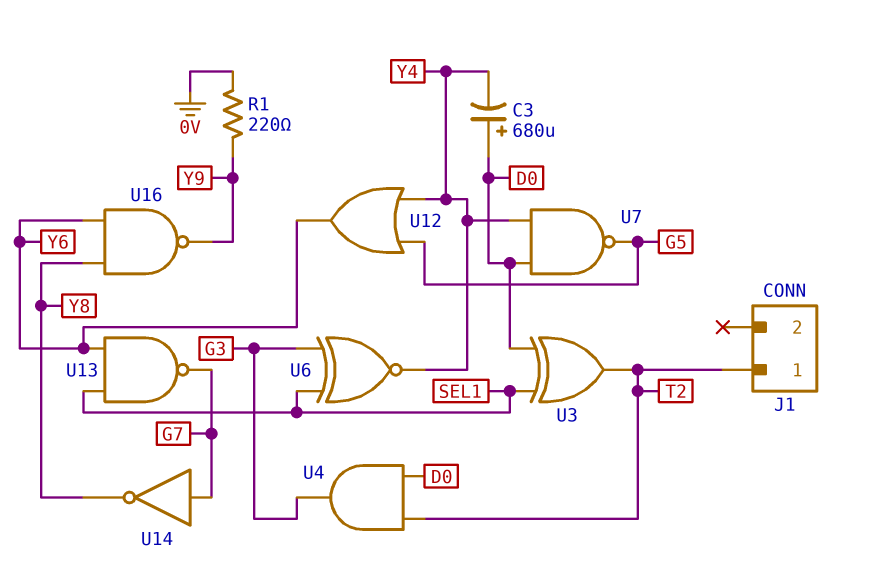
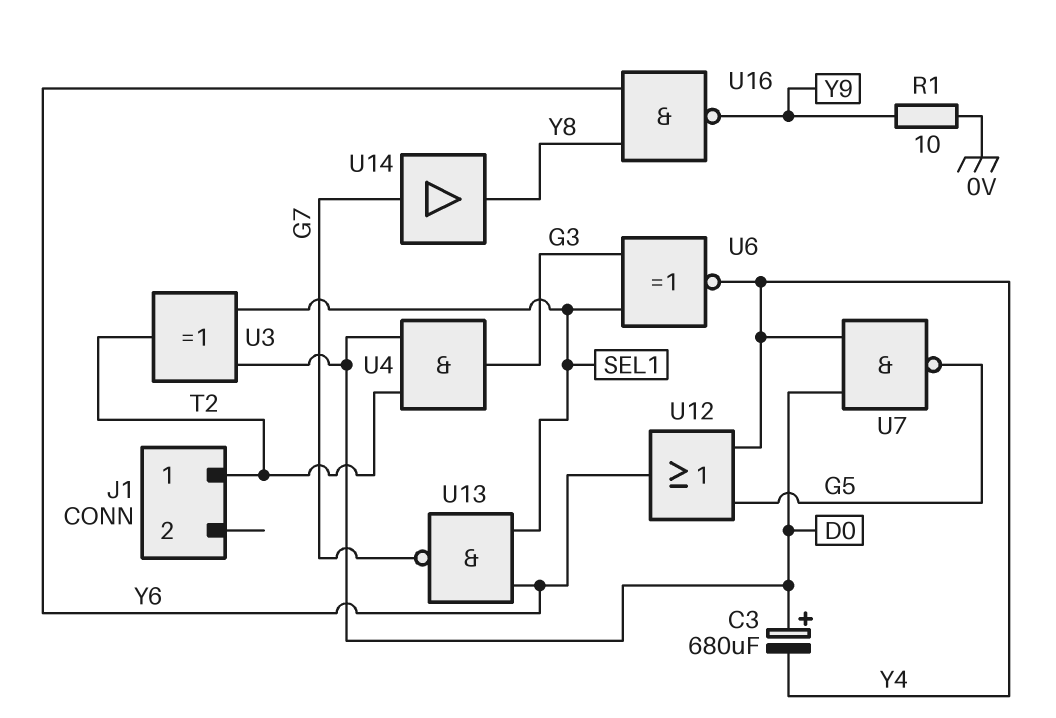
R1: 220 (0V, Y9) -> 10 (0V, Y9)
U14: NOT (in G7, out Y8) -> buffer (in G7, out Y8)

